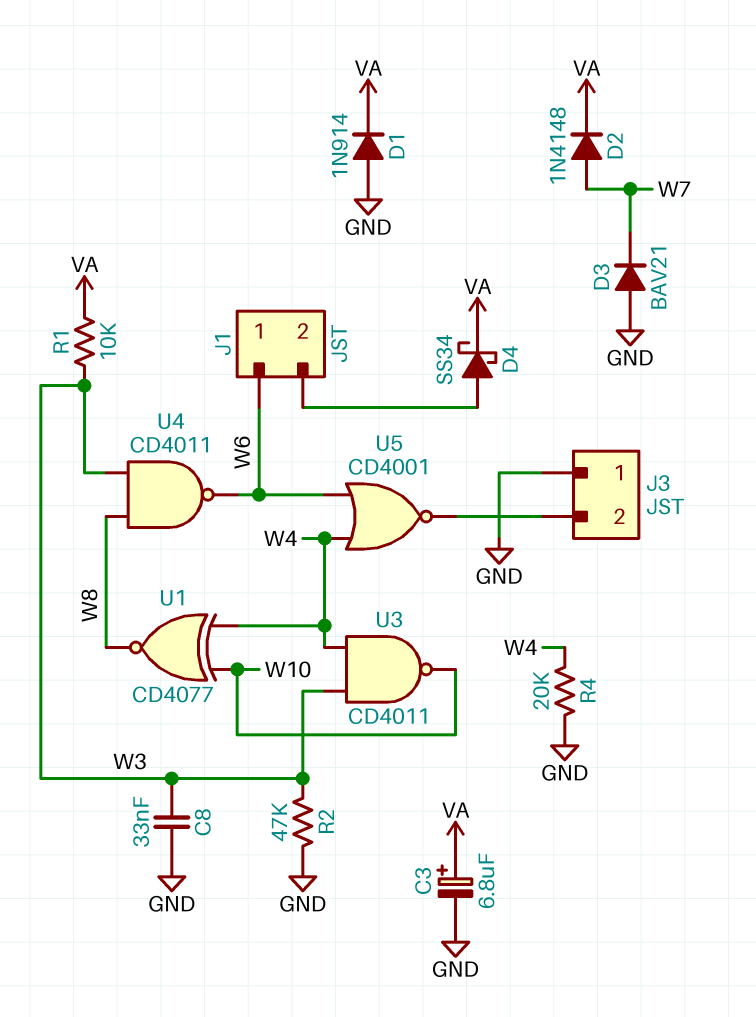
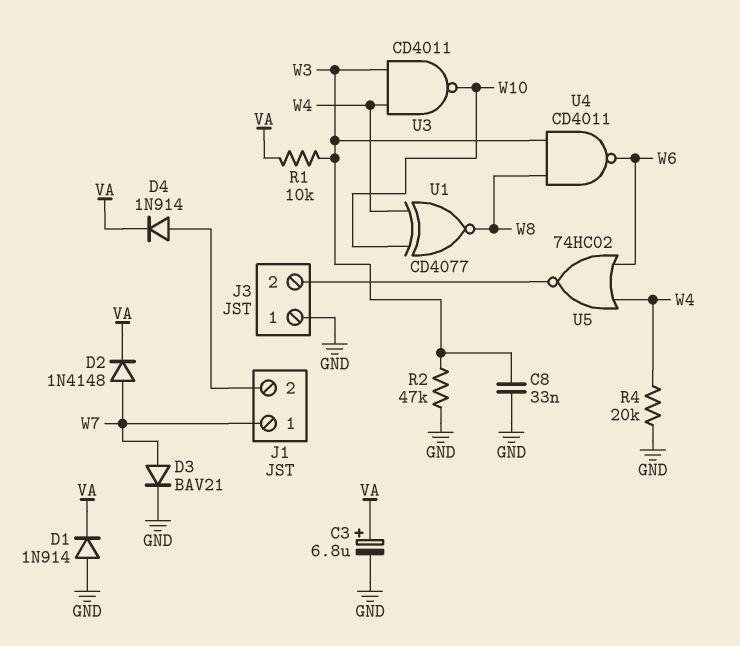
D3: diode BAV21 (A GND, K W7) -> diode BAV21 (A W7, K GND)
D4: schottky SS34 (A J1/2, K VA) -> diode 1N914 (A J1/2, K VA)
J1 pin 1: W6 -> W7
U5: NOR CD4001 (in W4, in W6, out J3/2) -> NOR 74HC02 (in W4, in W6, out J3/2)

